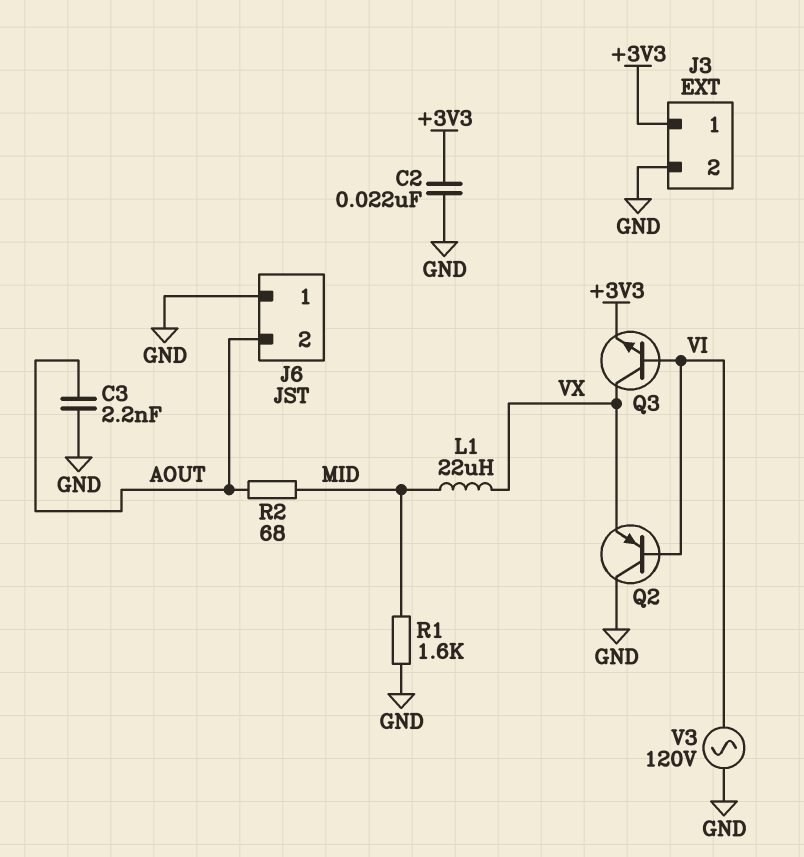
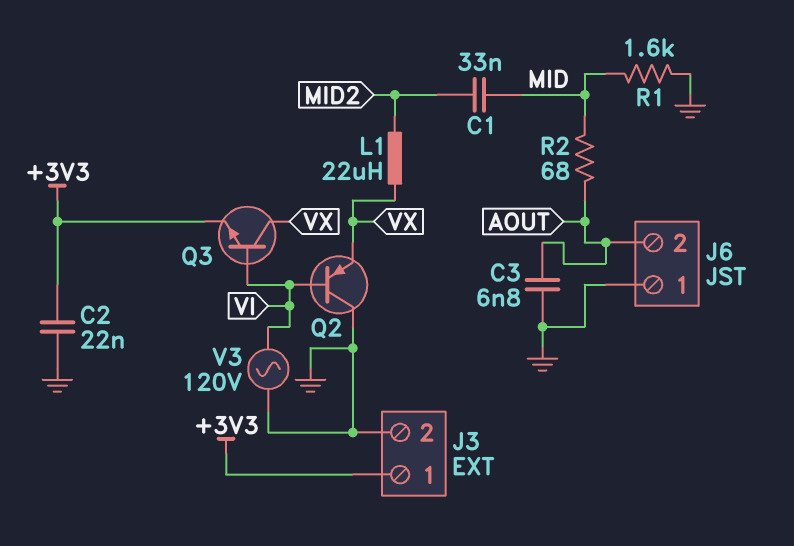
C1: none -> 33nF (MID, MID2)
C3: 2.2nF (AOUT, GND) -> 6.8nF (AOUT, GND)
L1: 22uH (MID, VX) -> 22uH (MID2, VX)

